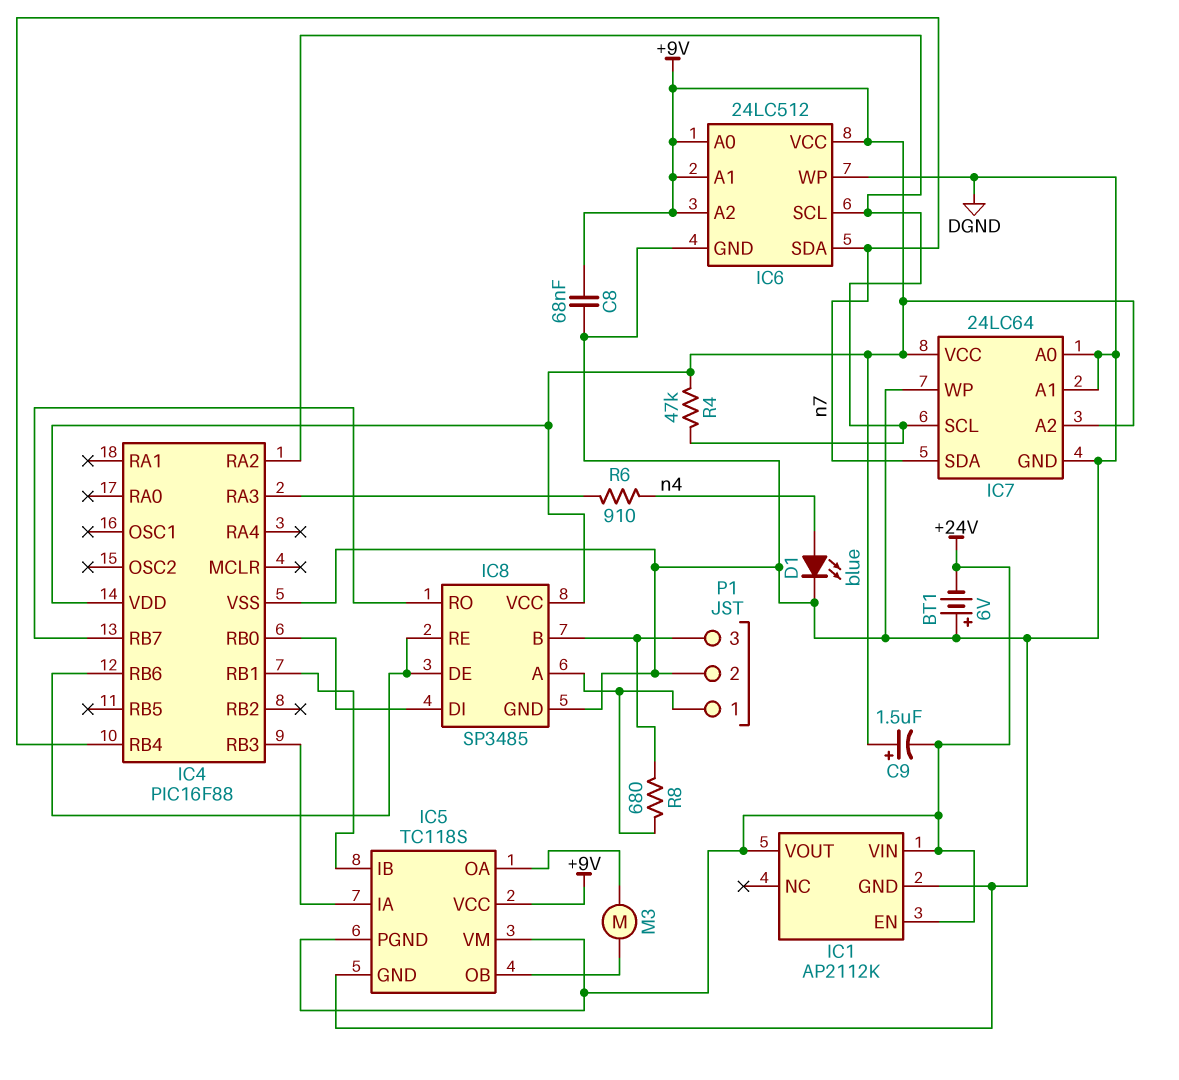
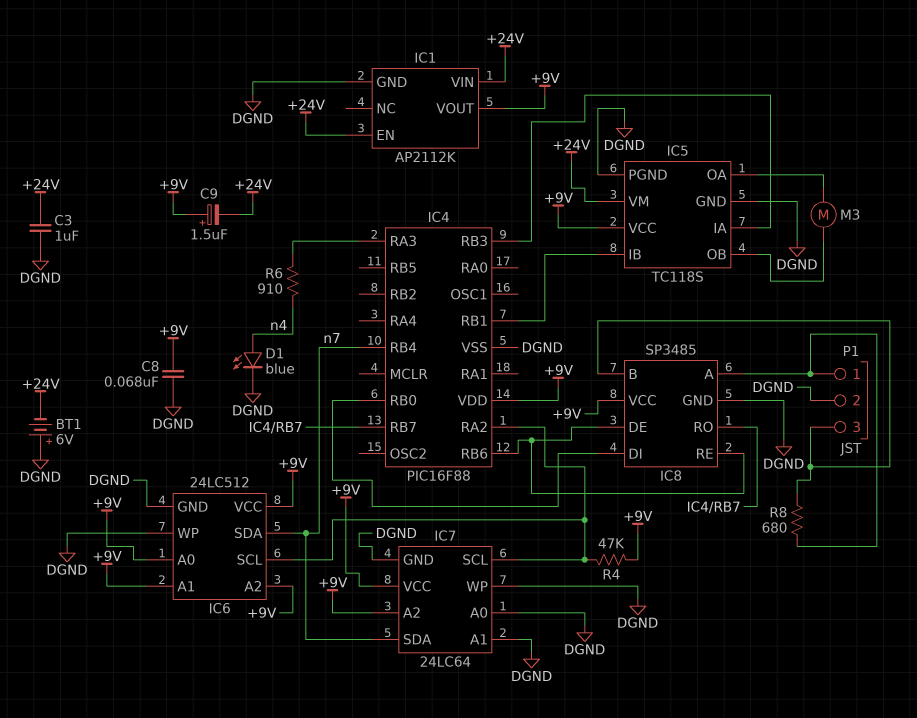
C3: none -> 1uF (+24V, DGND)
IC1 pin VOUT: +24V -> +9V
IC5 pin PGND: +24V -> DGND

